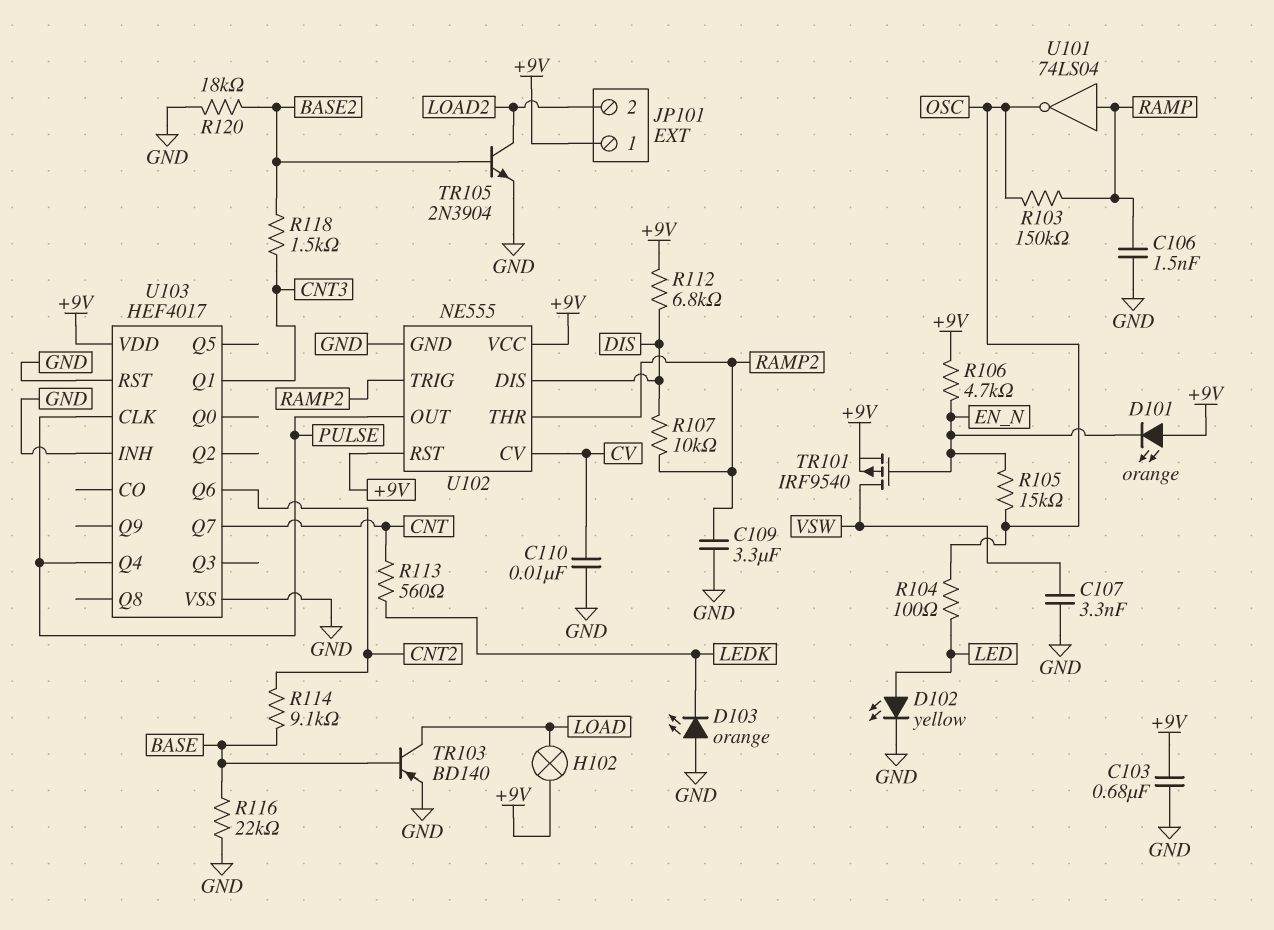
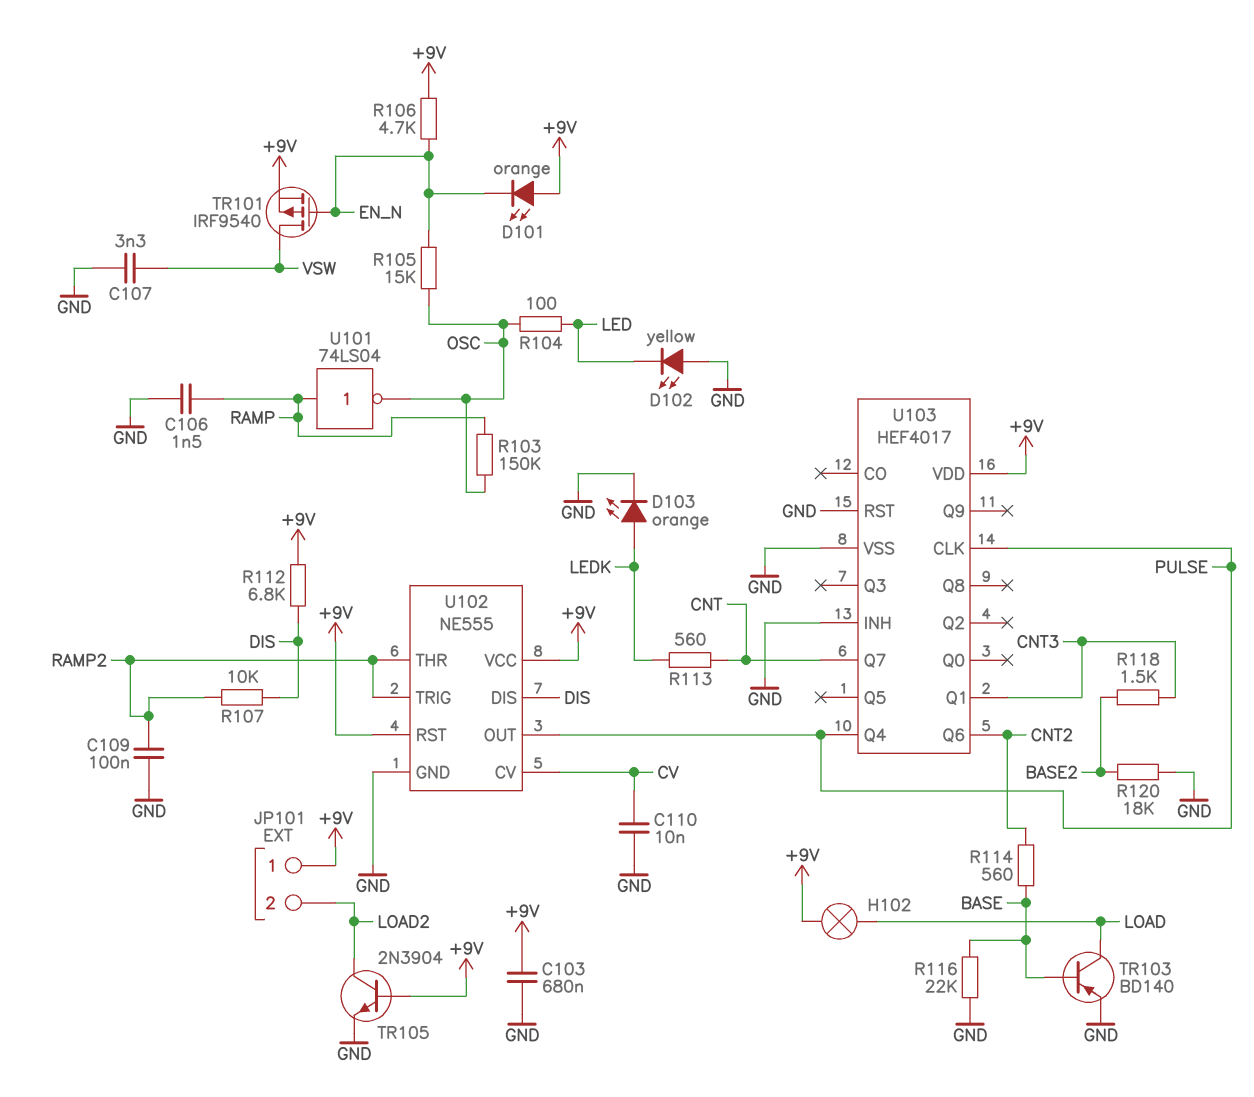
C109: 3.3uF (GND, RAMP2) -> 100nF (GND, RAMP2)
D102: LED yellow (A LED, K GND) -> LED yellow (A GND, K LED)
D103: LED orange (A GND, K LEDK) -> LED orange (A LEDK, K GND)
R114: 9.1k (BASE, CNT2) -> 560 (BASE, CNT2)
TR105: NPN 2N3904 (B BASE2, C LOAD2, E GND) -> NPN 2N3904 (B +9V, C LOAD2, E GND)

